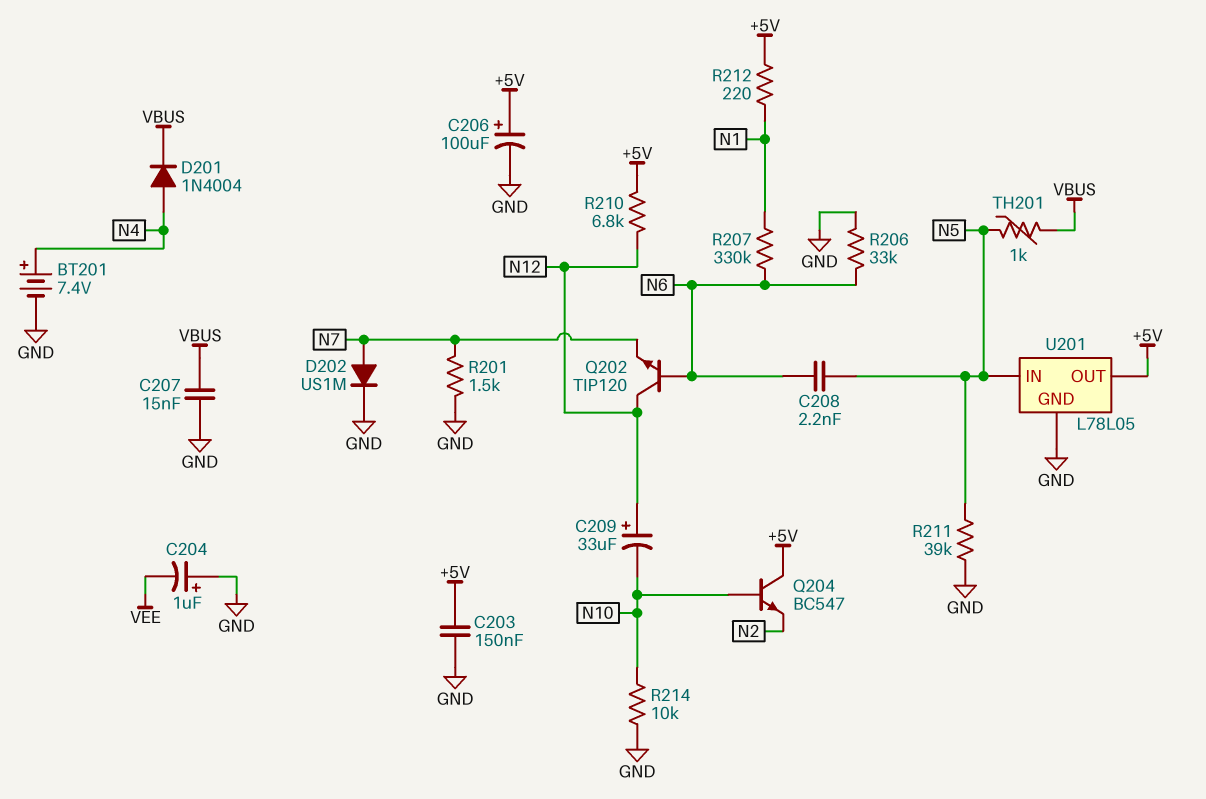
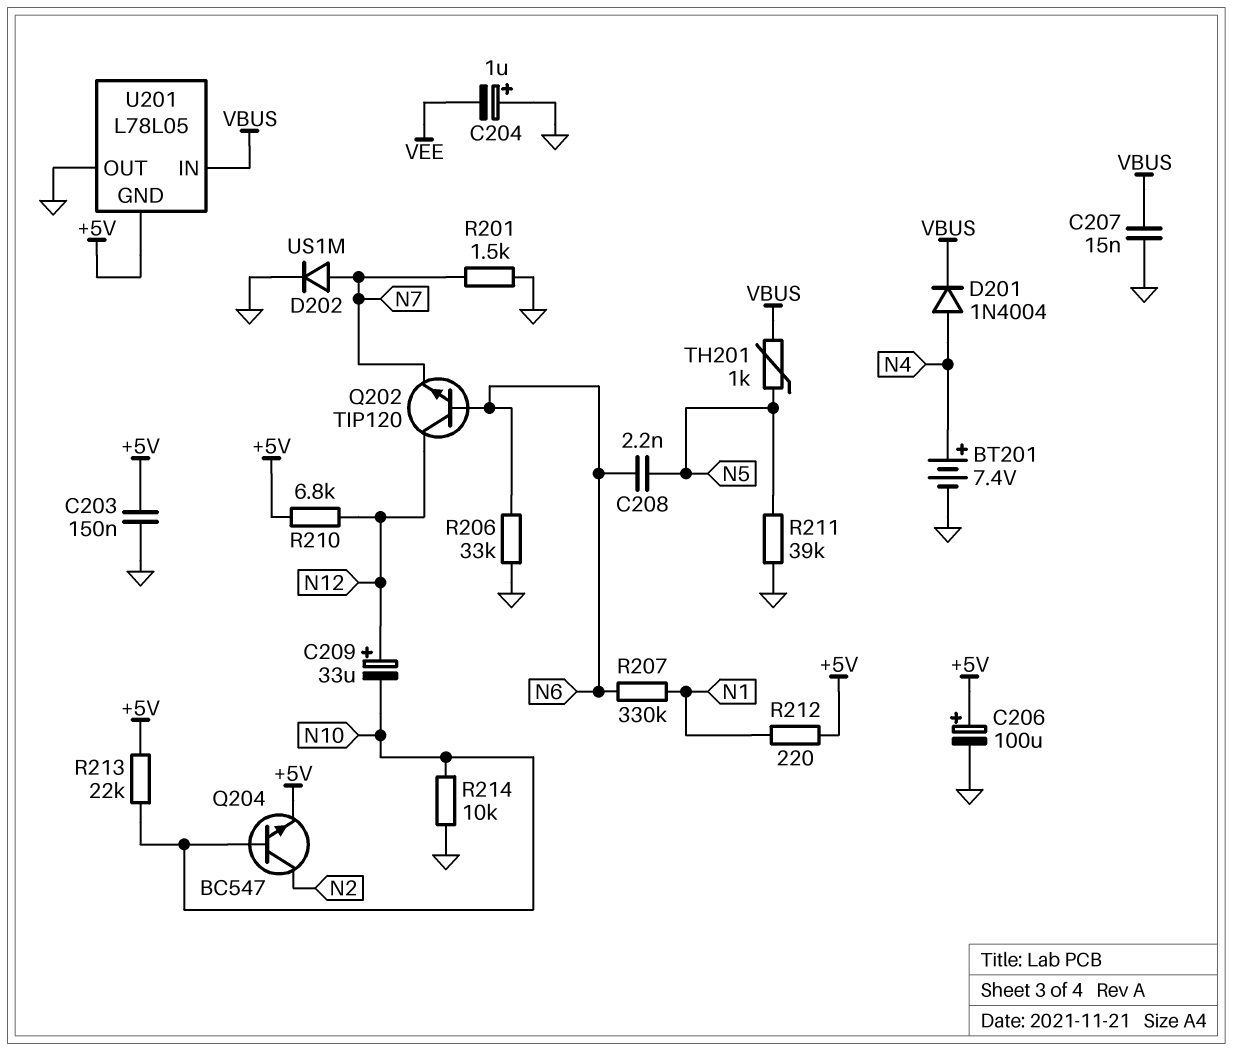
Q204: NPN BC547 (B N10, C +5V, E N2) -> NPN BC547 (B N10, C N2, E +5V)
R213: none -> 22k (+5V, N10)
U201 pin GND: GND -> +5V
U201 pin IN: N5 -> VBUS
U201 pin OUT: +5V -> GND

